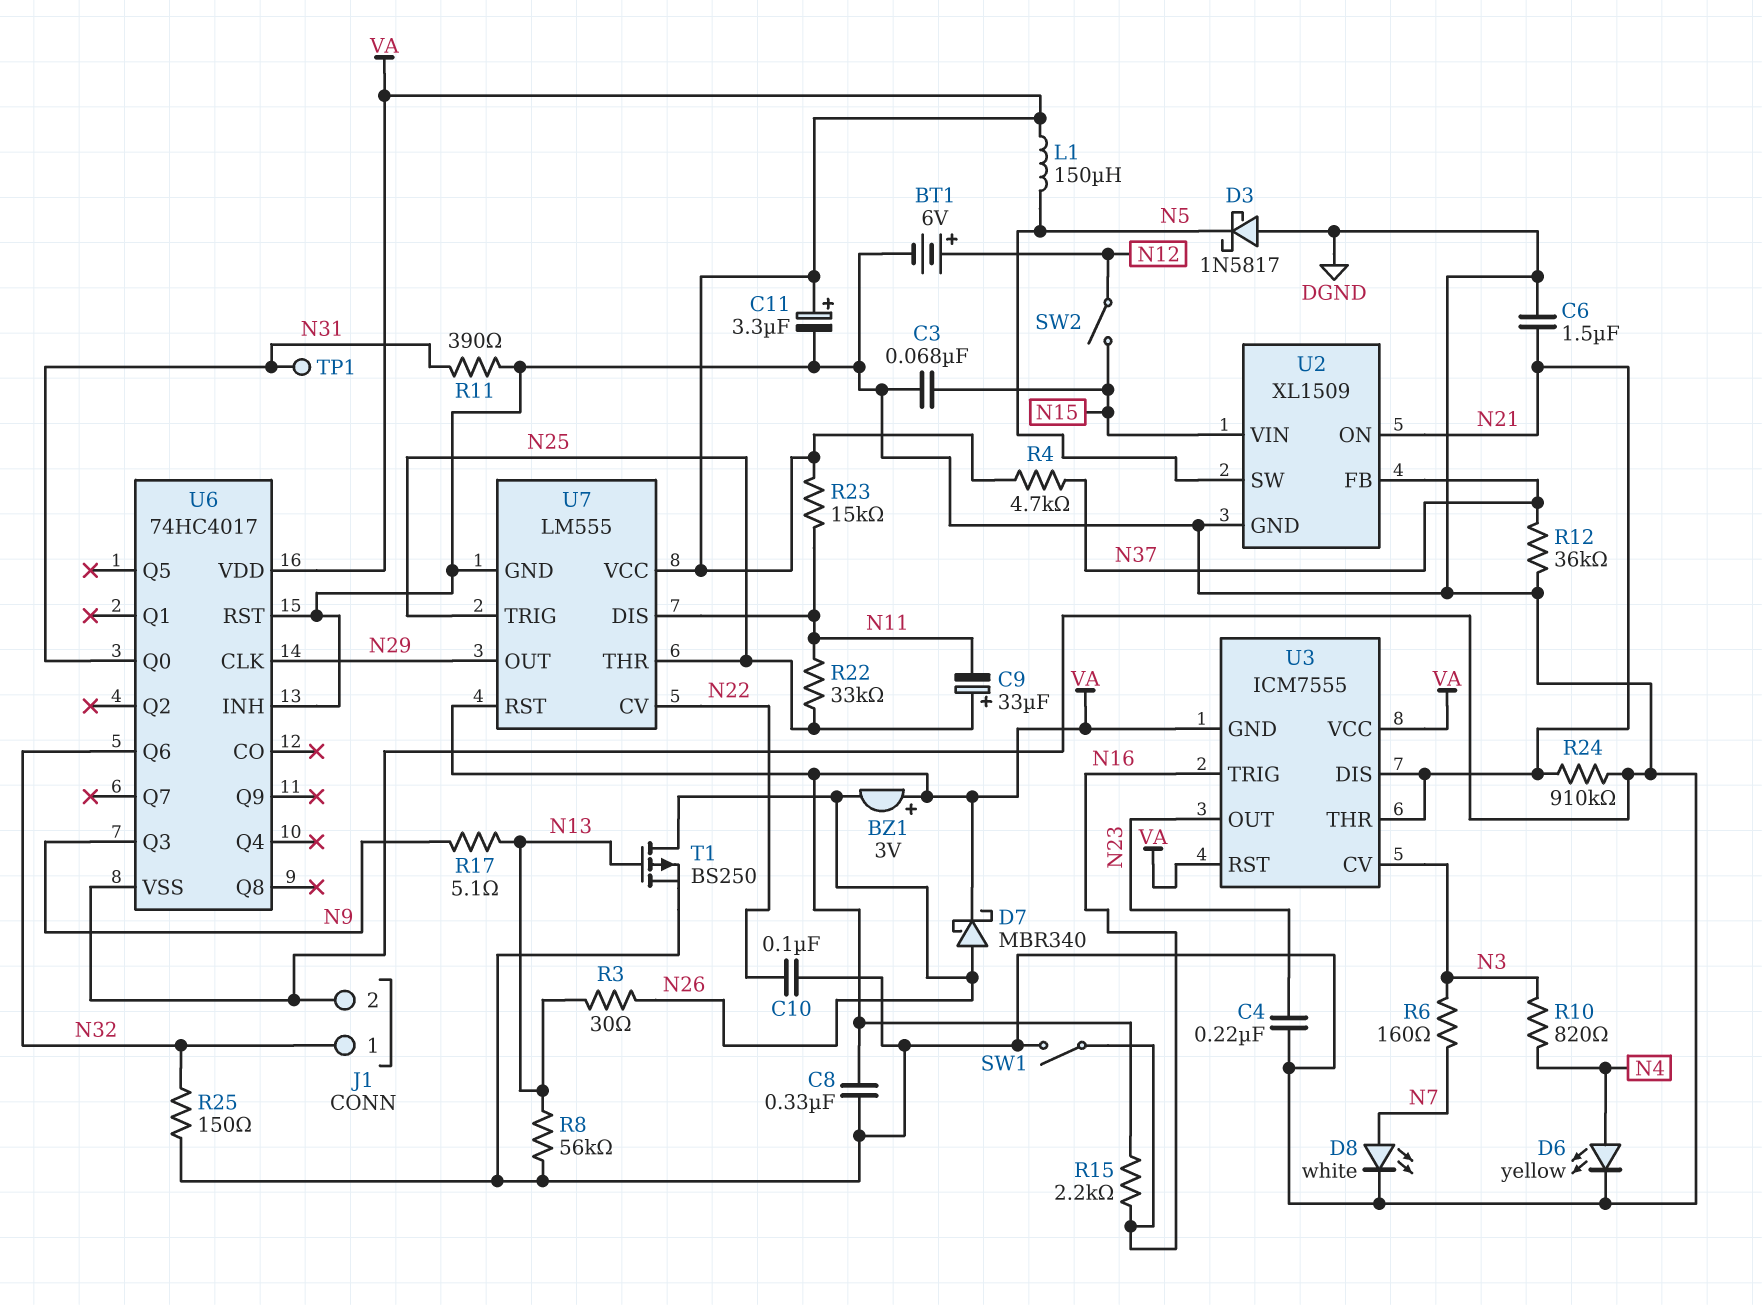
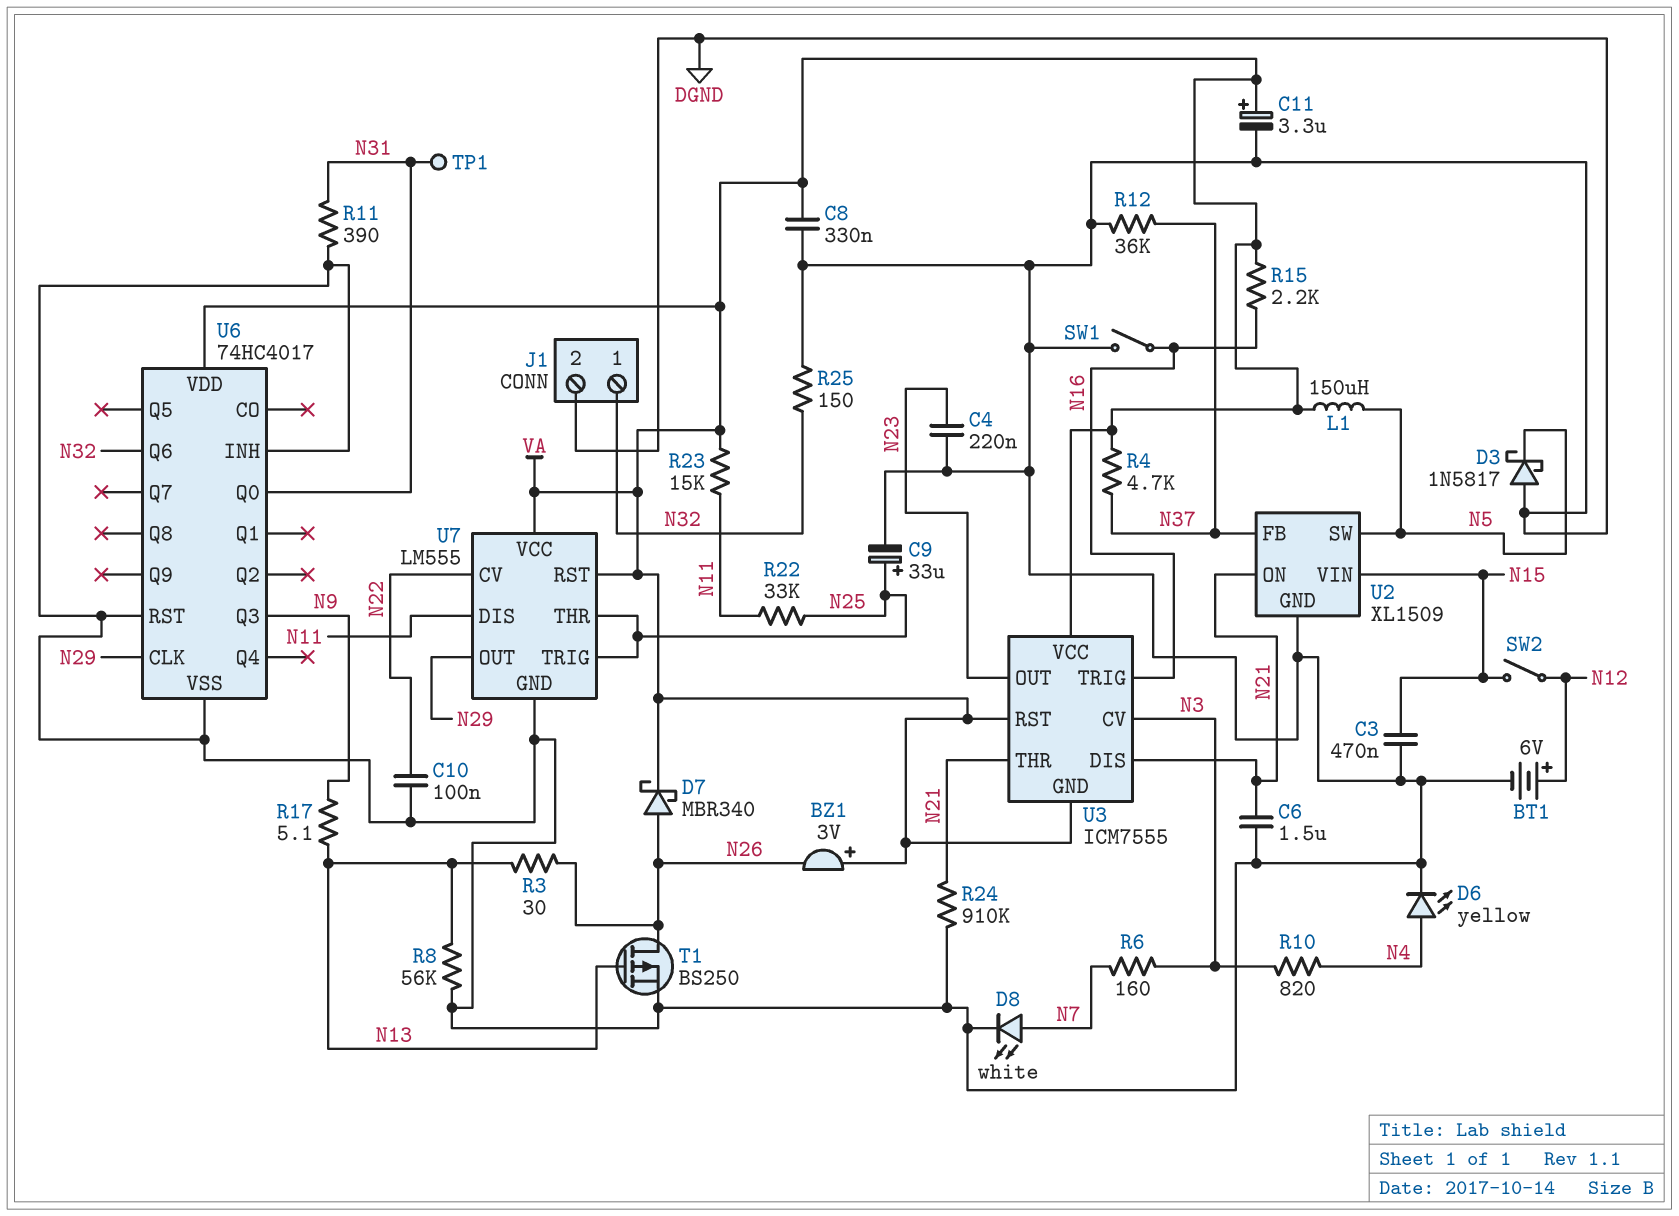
C3: 68nF (DGND, N15) -> 470nF (DGND, N15)
C9: 33uF (plus N25, minus N11) -> 33uF (plus N25, minus DGND)

